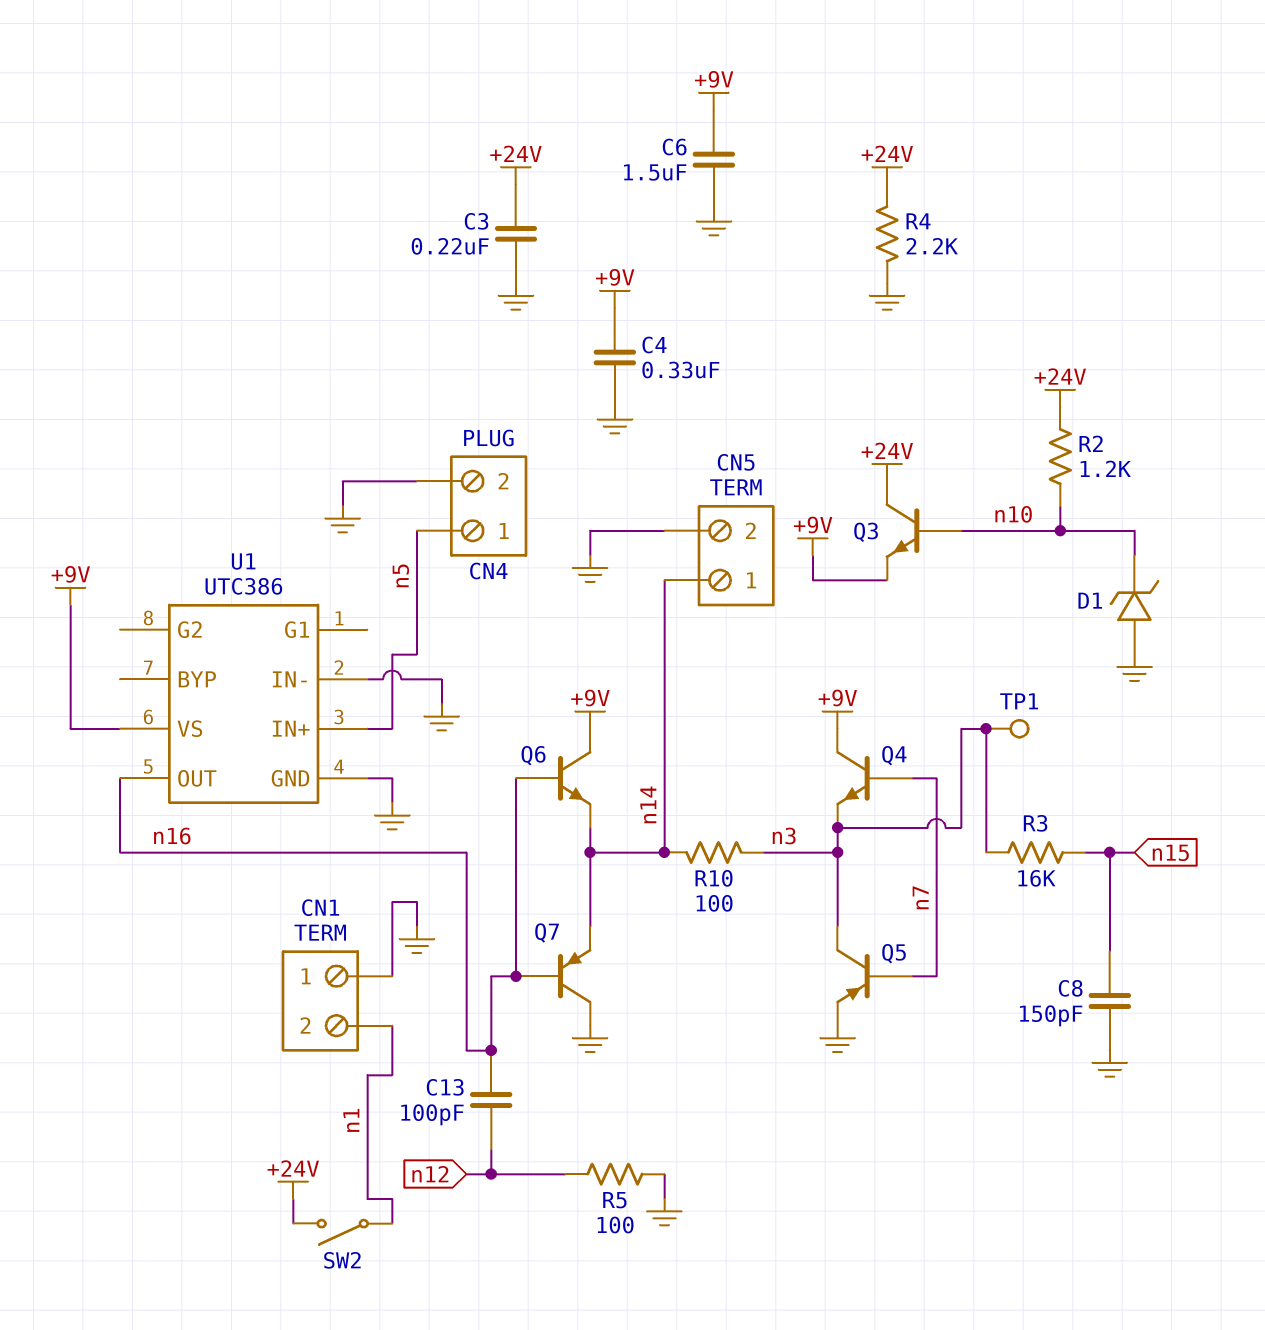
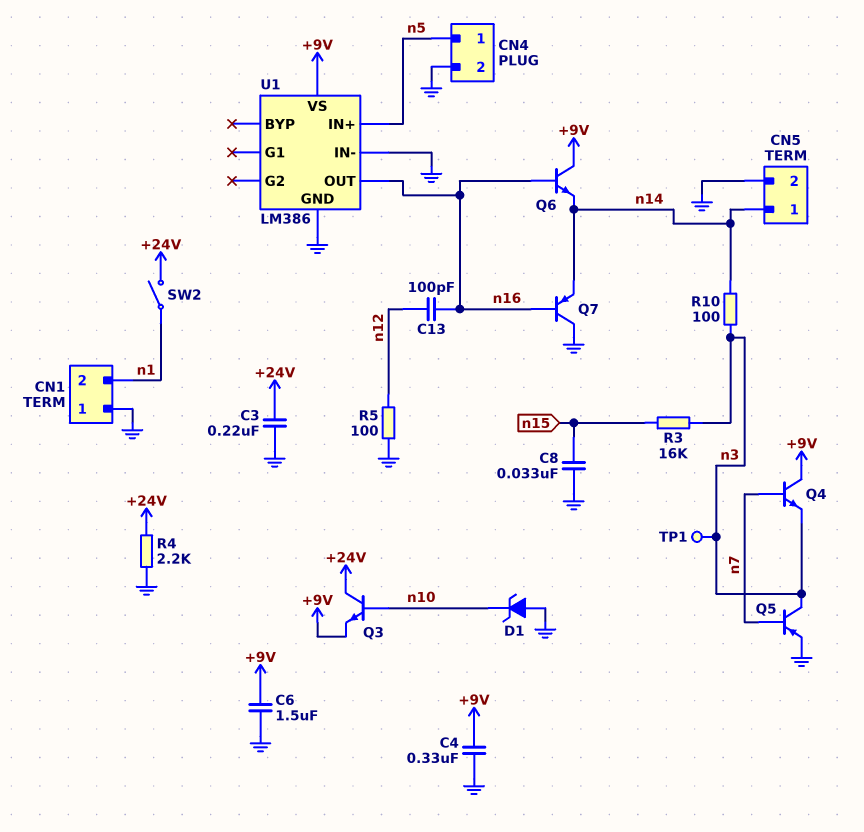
C8: 150pF (GND, n15) -> 33nF (GND, n15)
R2: 1.2k (+24V, n10) -> none
U1: UTC386 -> LM386

